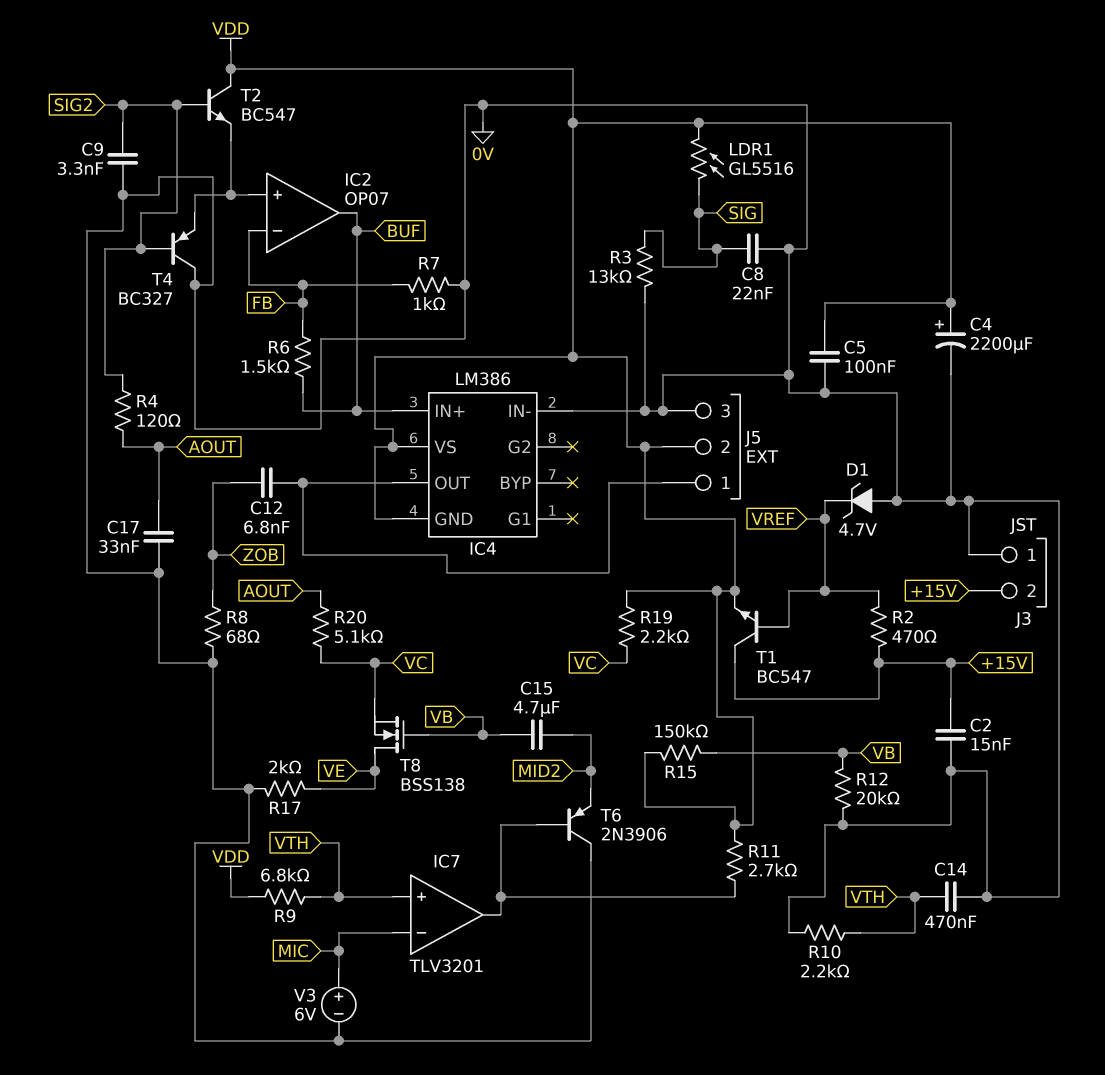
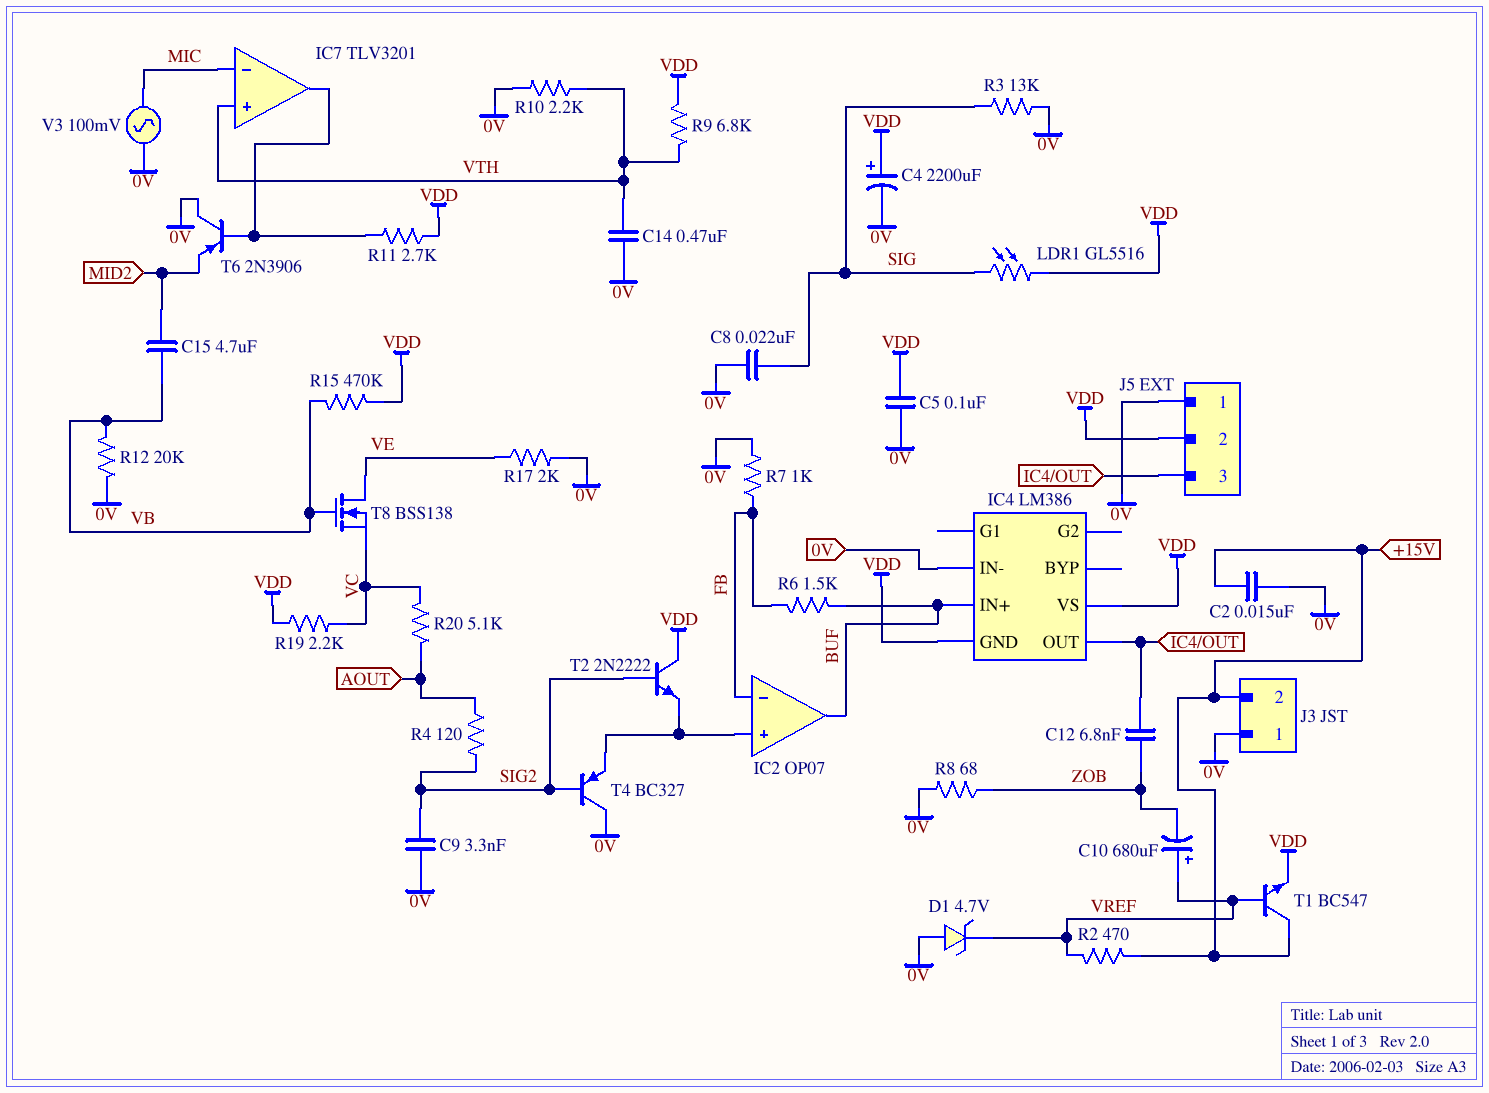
C10: none -> 680uF (plus VREF, minus ZOB)
C17: 33nF (0V, AOUT) -> none
J5 pin 1: IC4/OUT -> 0V
J5 pin 3: 0V -> IC4/OUT
R15: 150k (VB, VDD) -> 470k (VB, VDD)
T2: NPN BC547 (B SIG2, C VDD, E IC2/in+) -> NPN 2N2222 (B SIG2, C VDD, E IC2/in+)
V3: 6V (plus MIC, minus 0V) -> AC 100mV (0V, MIC)

